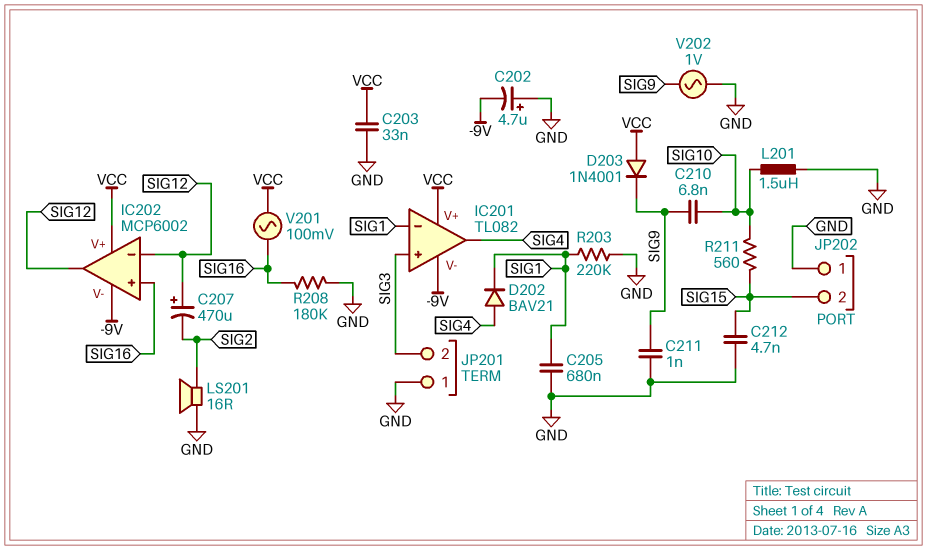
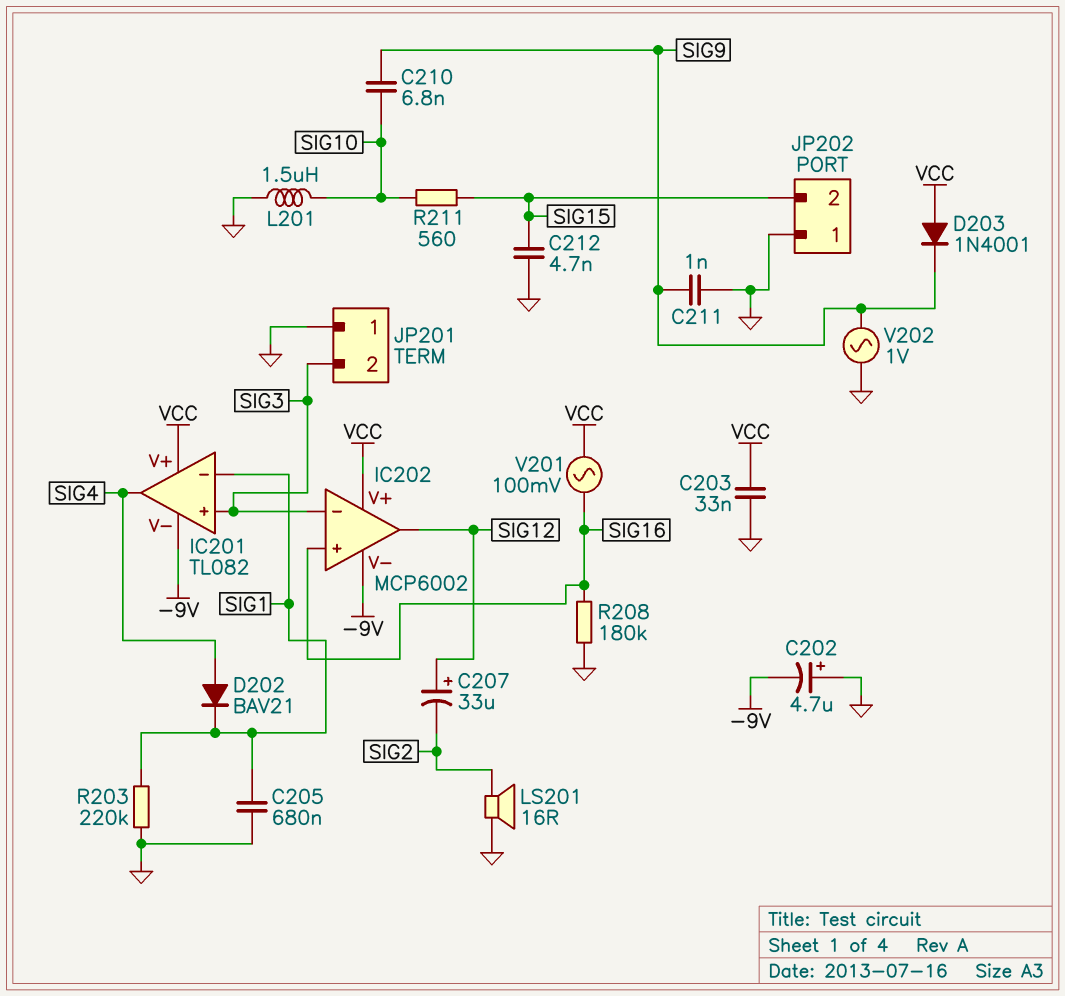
C207: 470uF (plus SIG12, minus SIG2) -> 33uF (plus SIG12, minus SIG2)
IC202 pin in-: SIG12 -> SIG3

